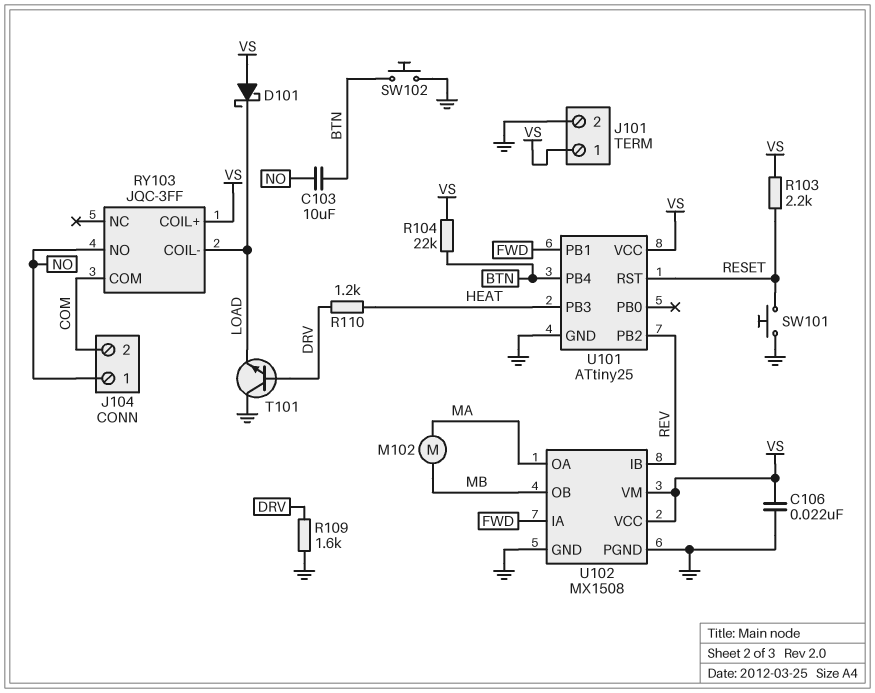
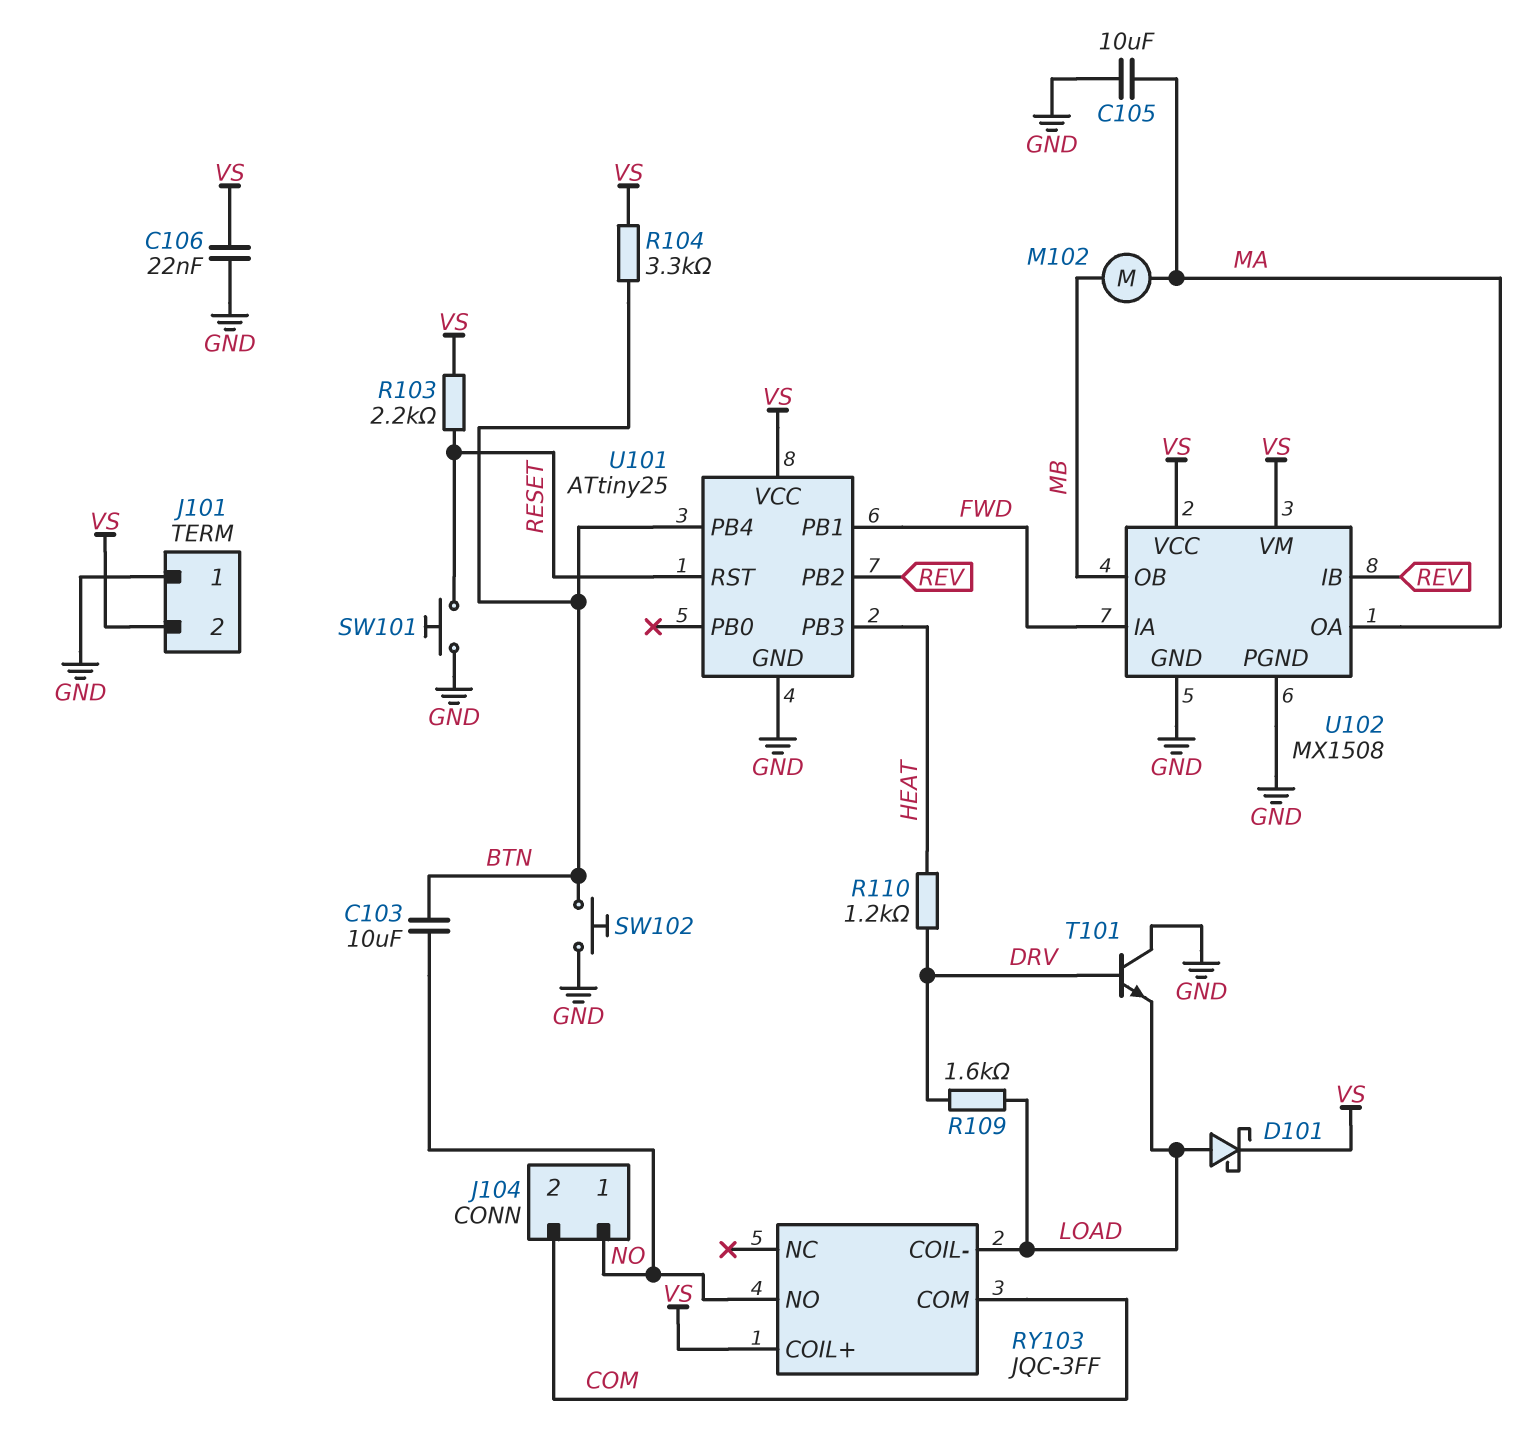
C105: none -> 10uF (GND, MA)
D101: schottky (A VS, K LOAD) -> schottky (A LOAD, K VS)
J101 pin 1: VS -> GND
J101 pin 2: GND -> VS
R104: 22k (BTN, VS) -> 3.3k (BTN, VS)
R109: 1.6k (DRV, GND) -> 1.6k (DRV, LOAD)

